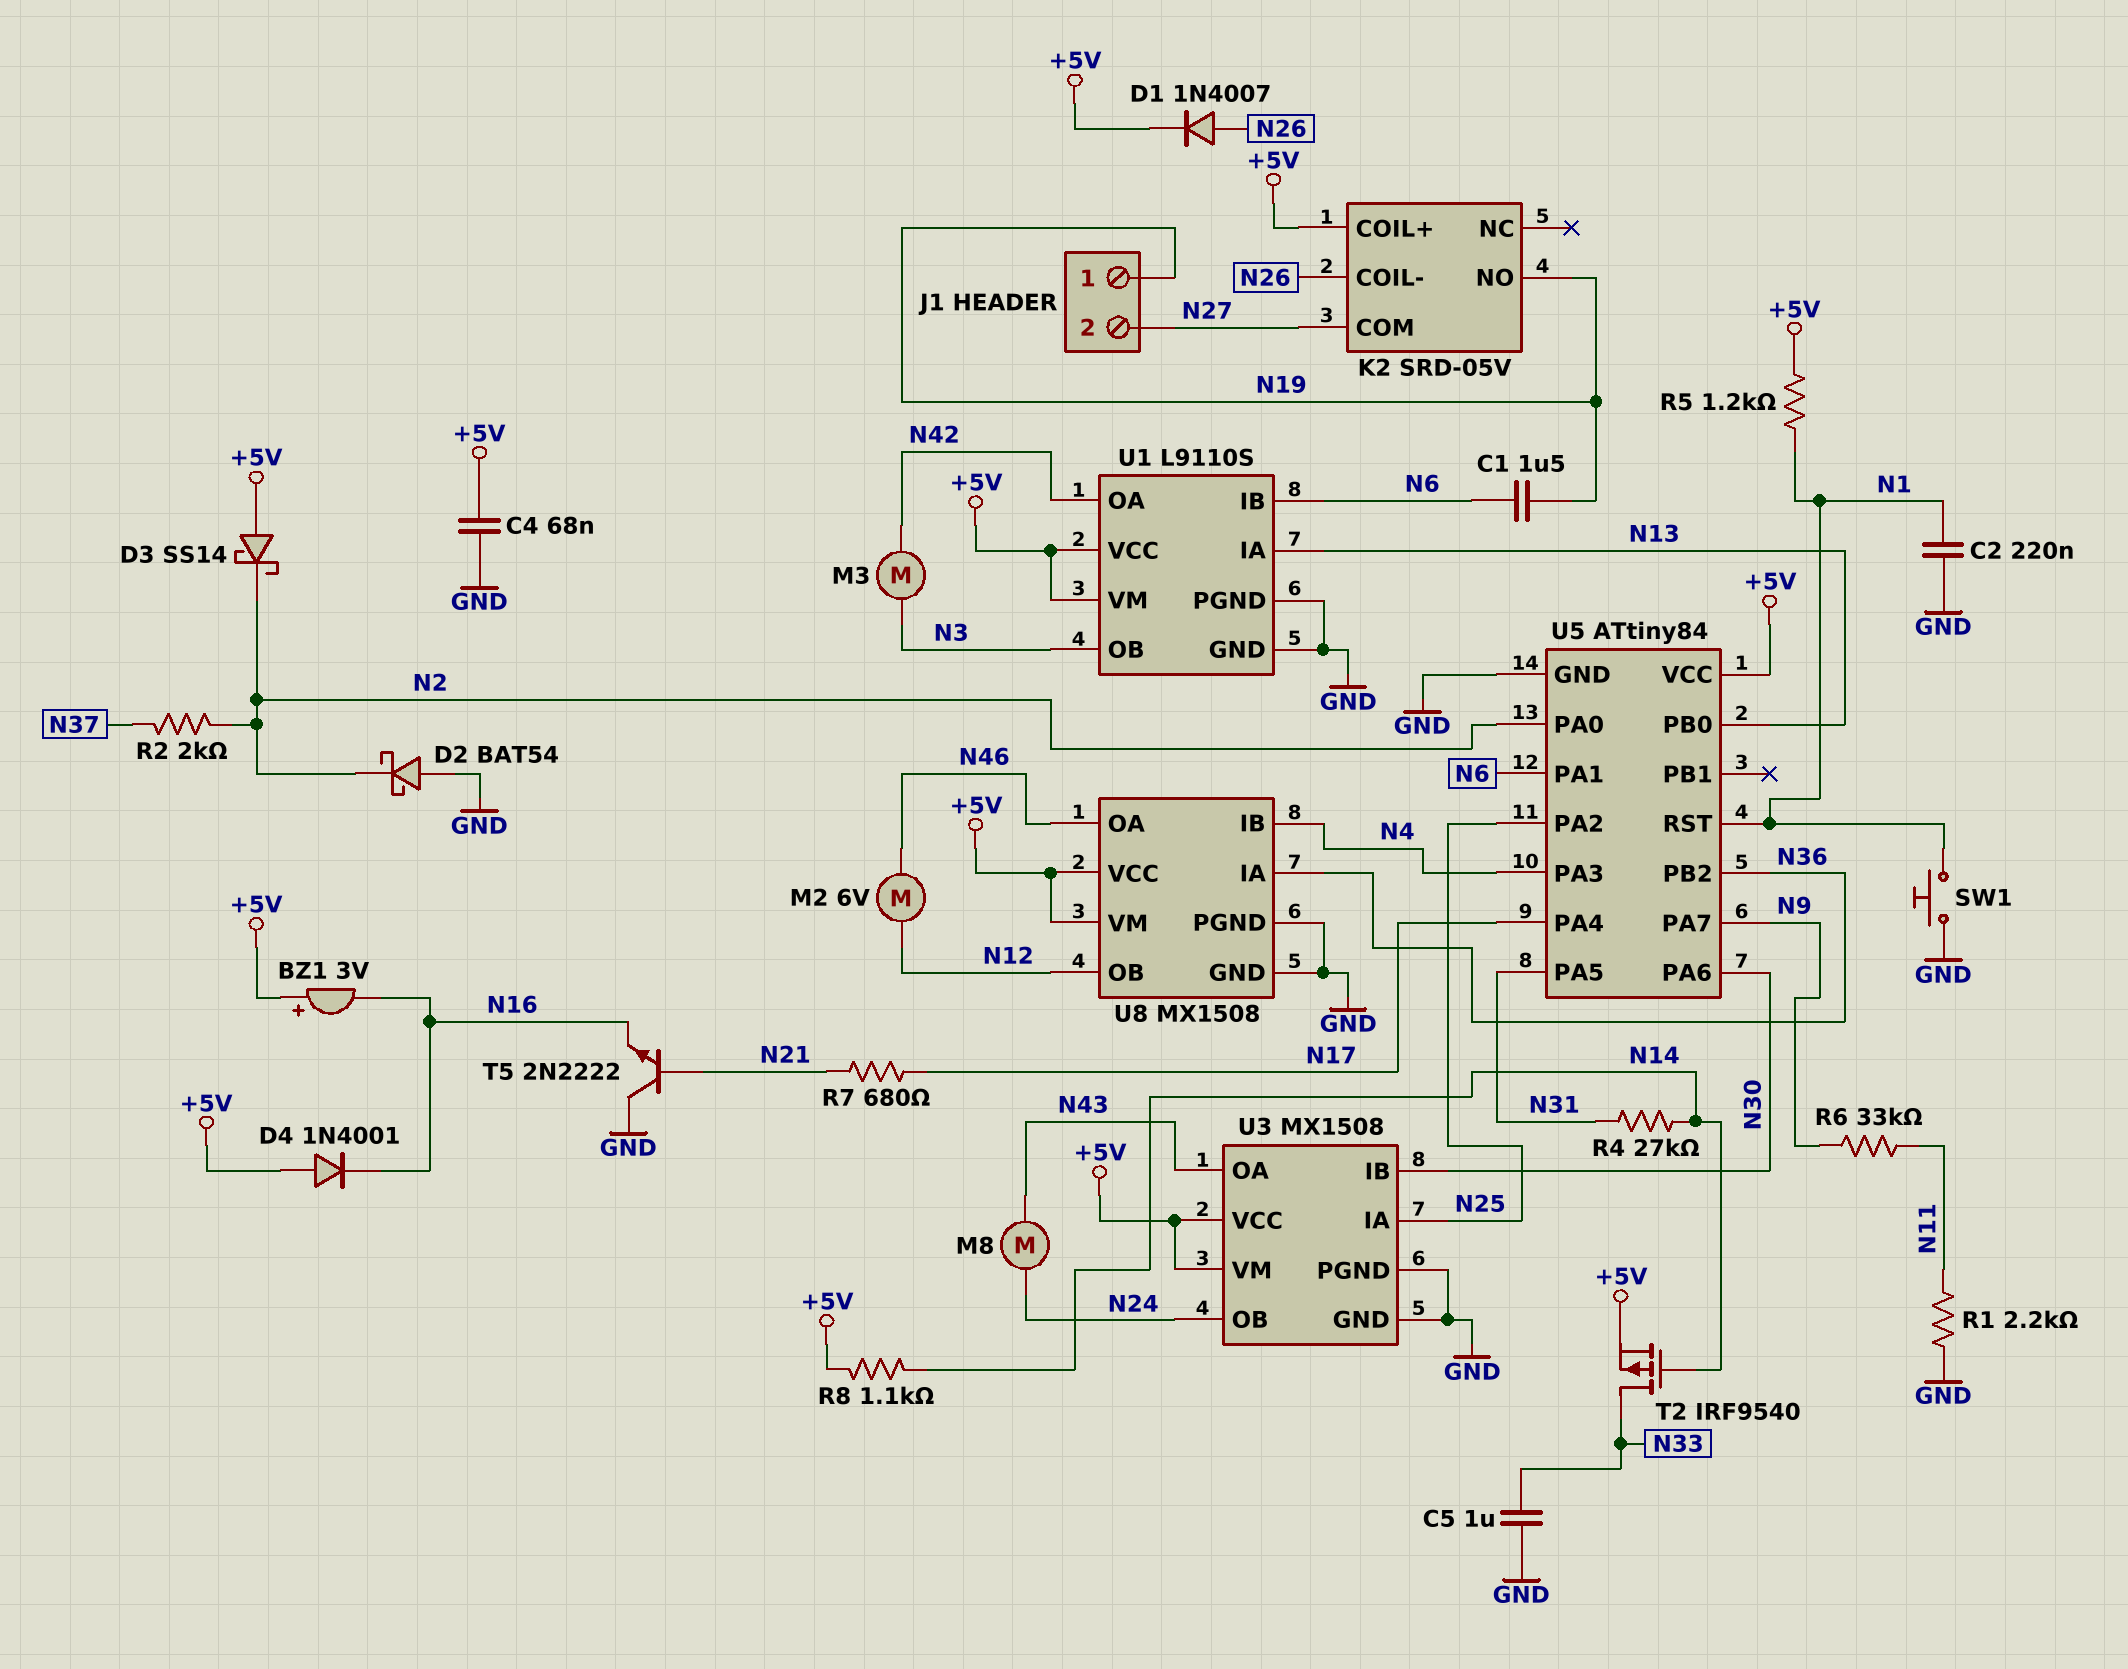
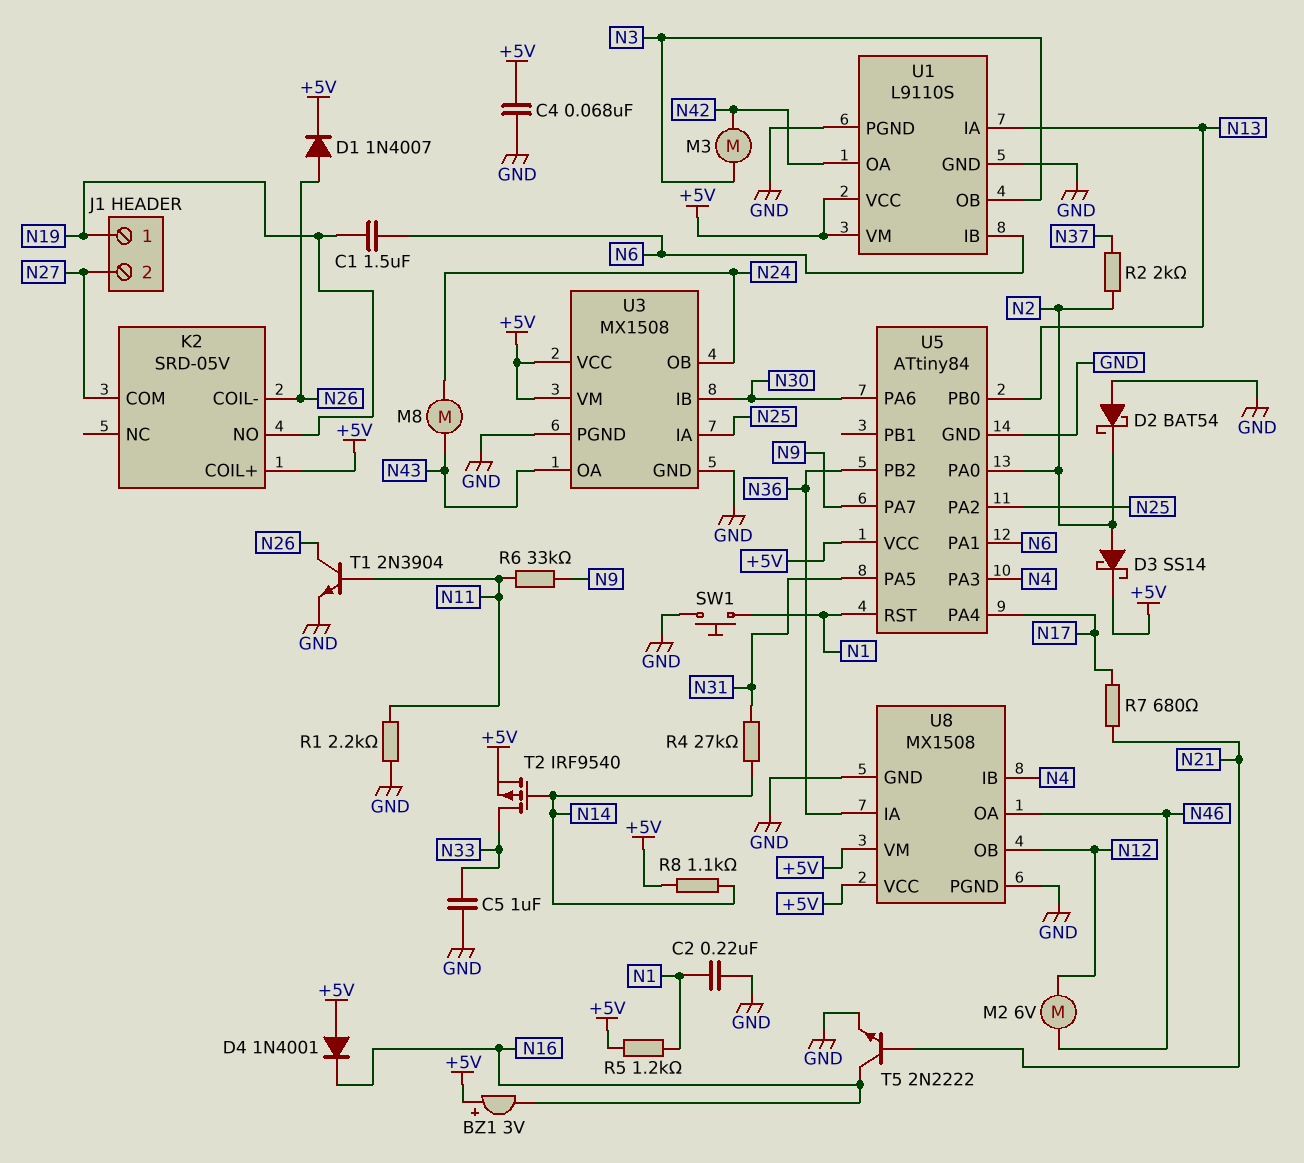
D3: schottky SS14 (A +5V, K N2) -> schottky SS14 (A N2, K +5V)
T1: none -> NPN 2N3904 (B N11, C N26, E GND)
T5: NPN 2N2222 (B N21, C GND, E N16) -> NPN 2N2222 (B N21, C N16, E GND)

